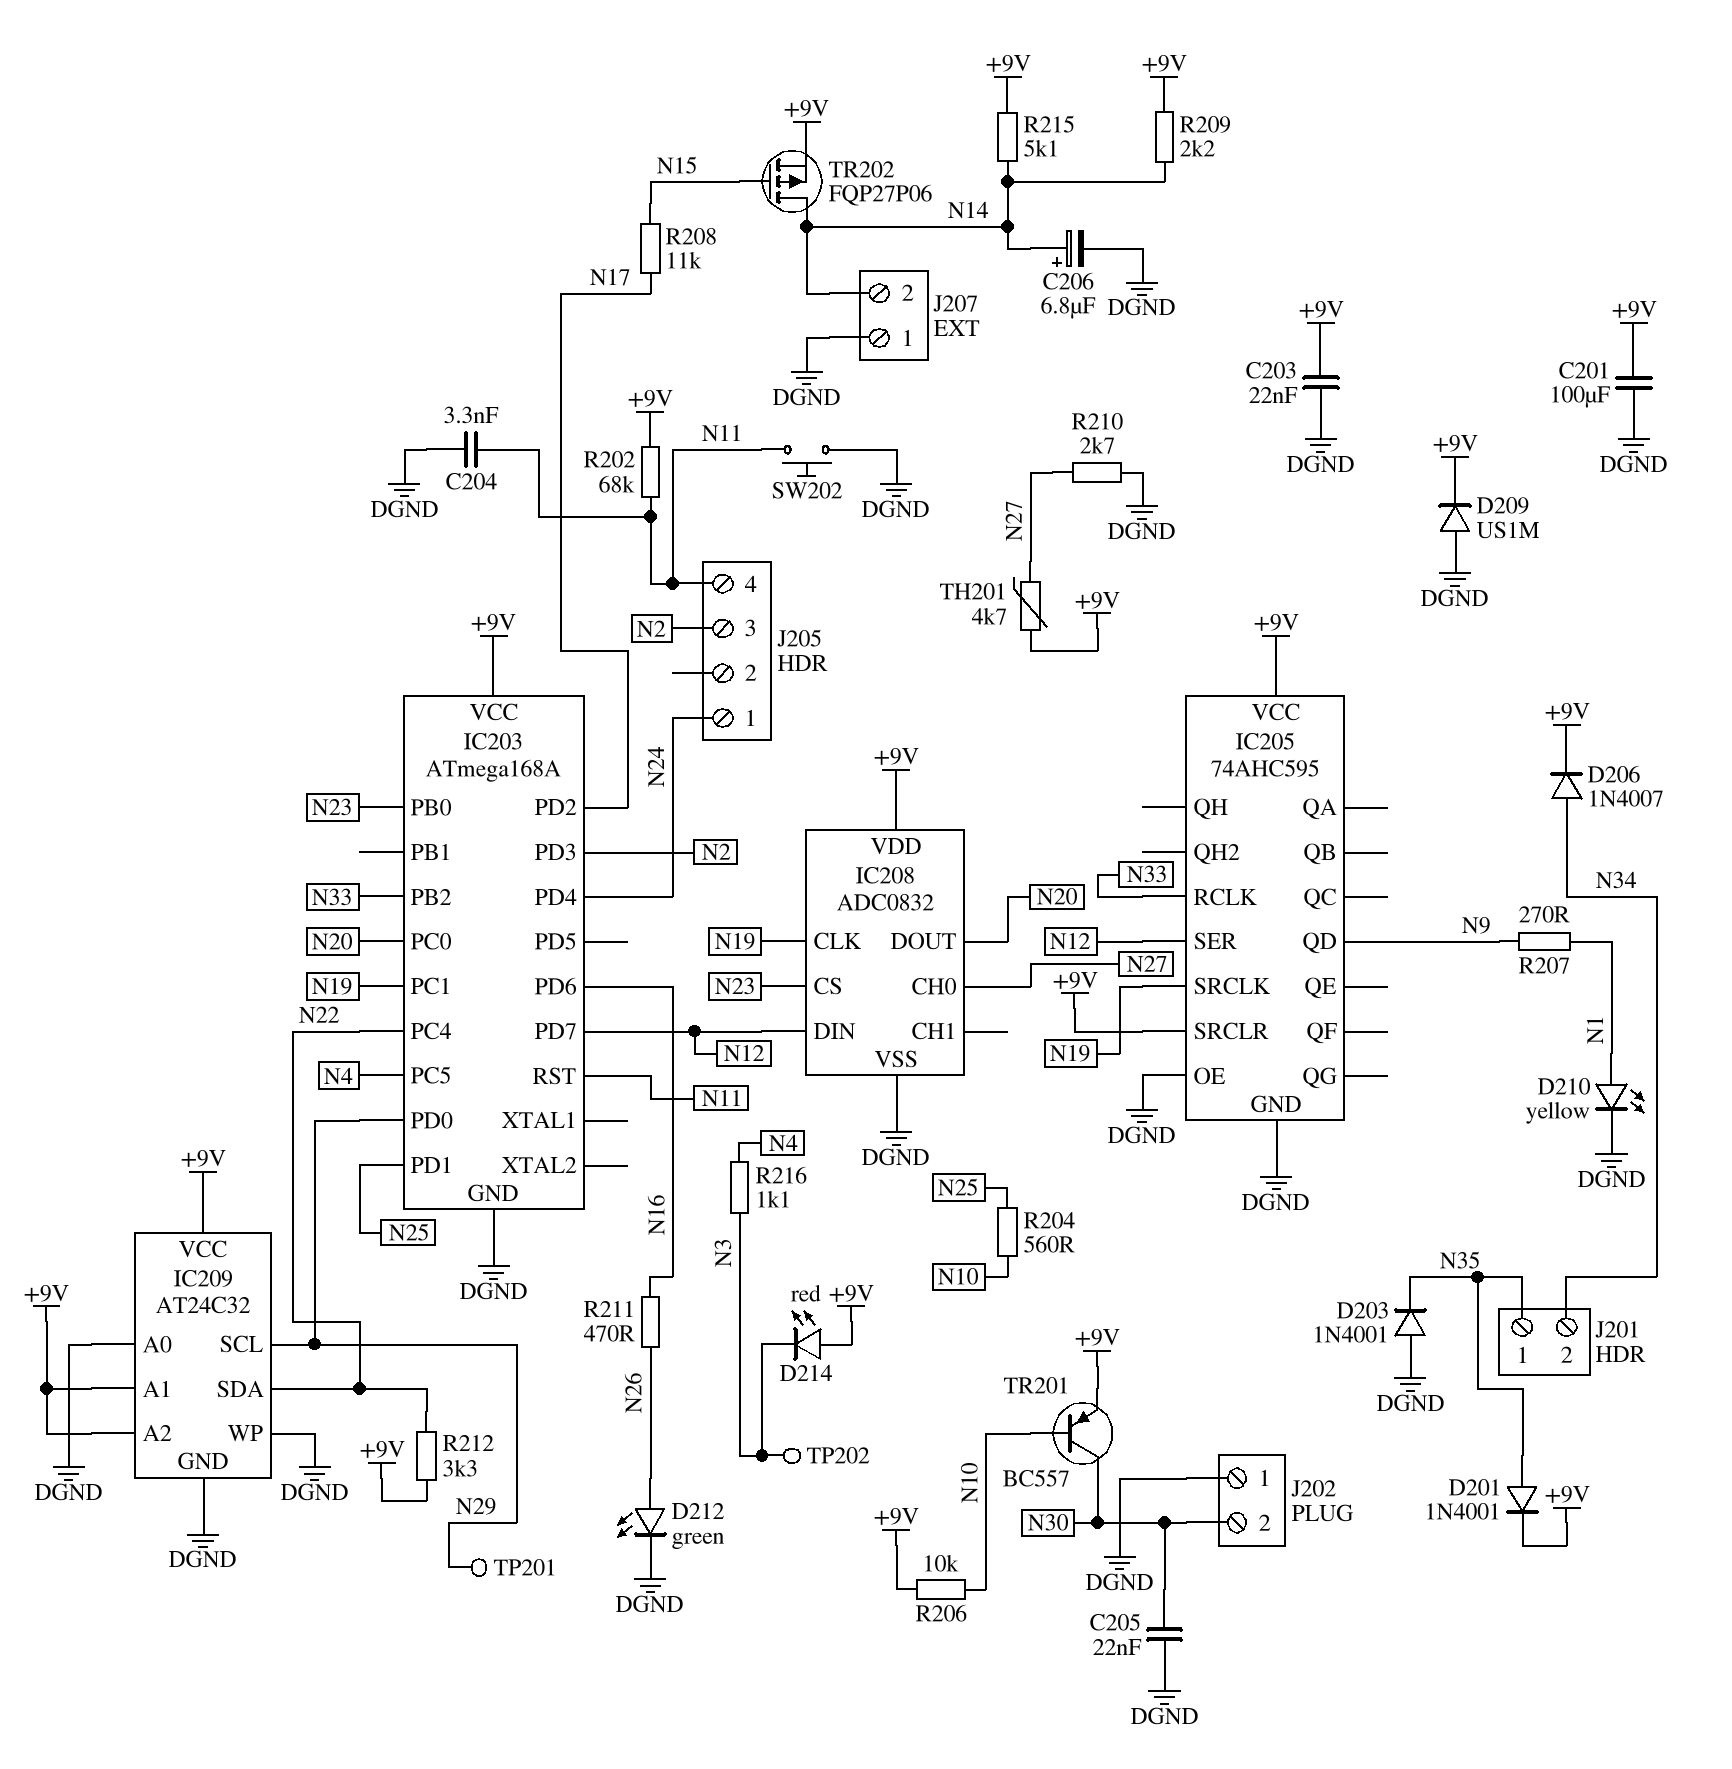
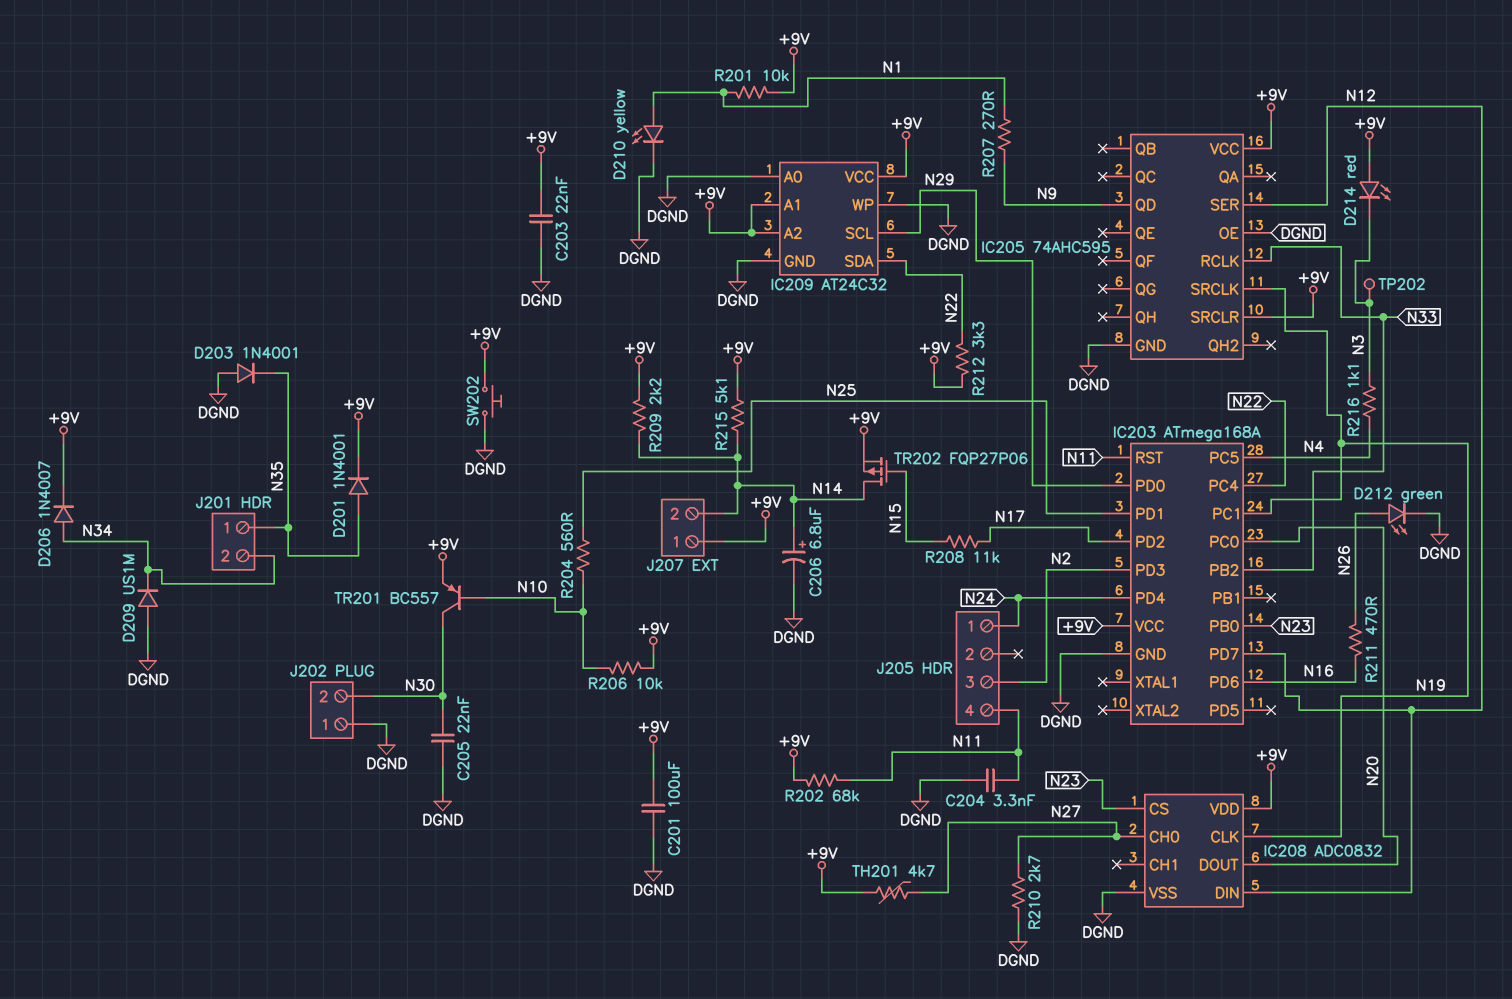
D209: diode US1M (A DGND, K +9V) -> diode US1M (A DGND, K N34)
J207 pin 1: DGND -> +9V
R201: none -> 10k (+9V, N1)
SW202: button (DGND, N11) -> button (+9V, DGND)
TP201: test point (N29) -> none

